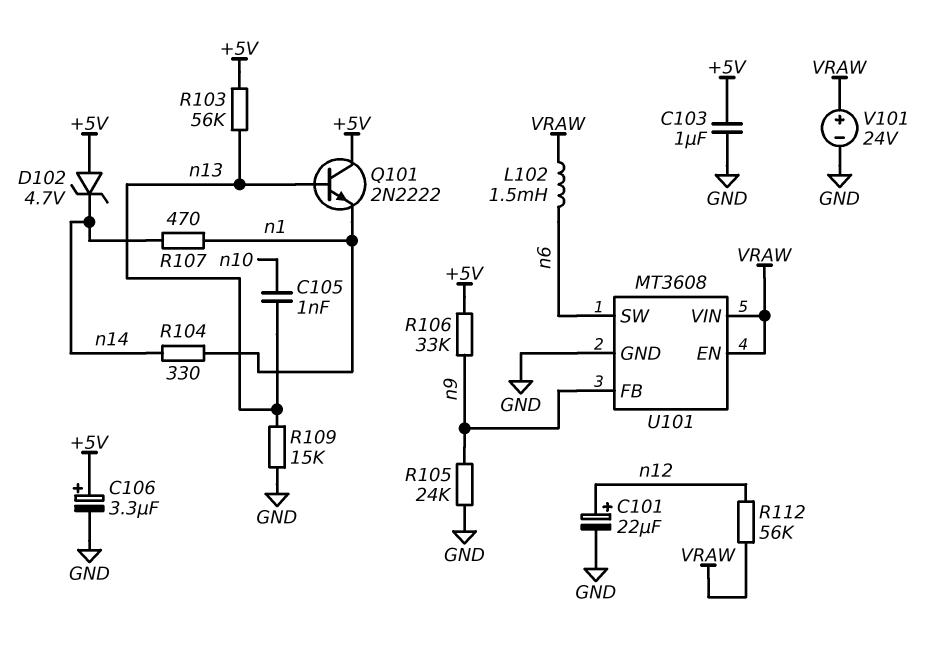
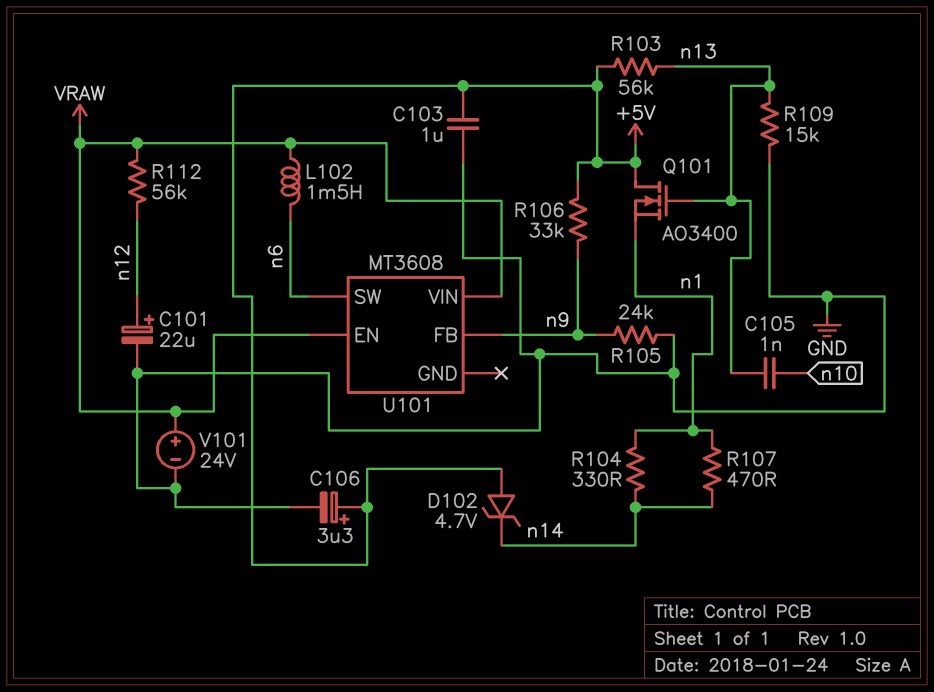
Q101: NPN 2N2222 (B n13, C +5V, E n1) -> NMOS AO3400 (G n13, D +5V, S n1)
U101 pin GND: GND -> none

